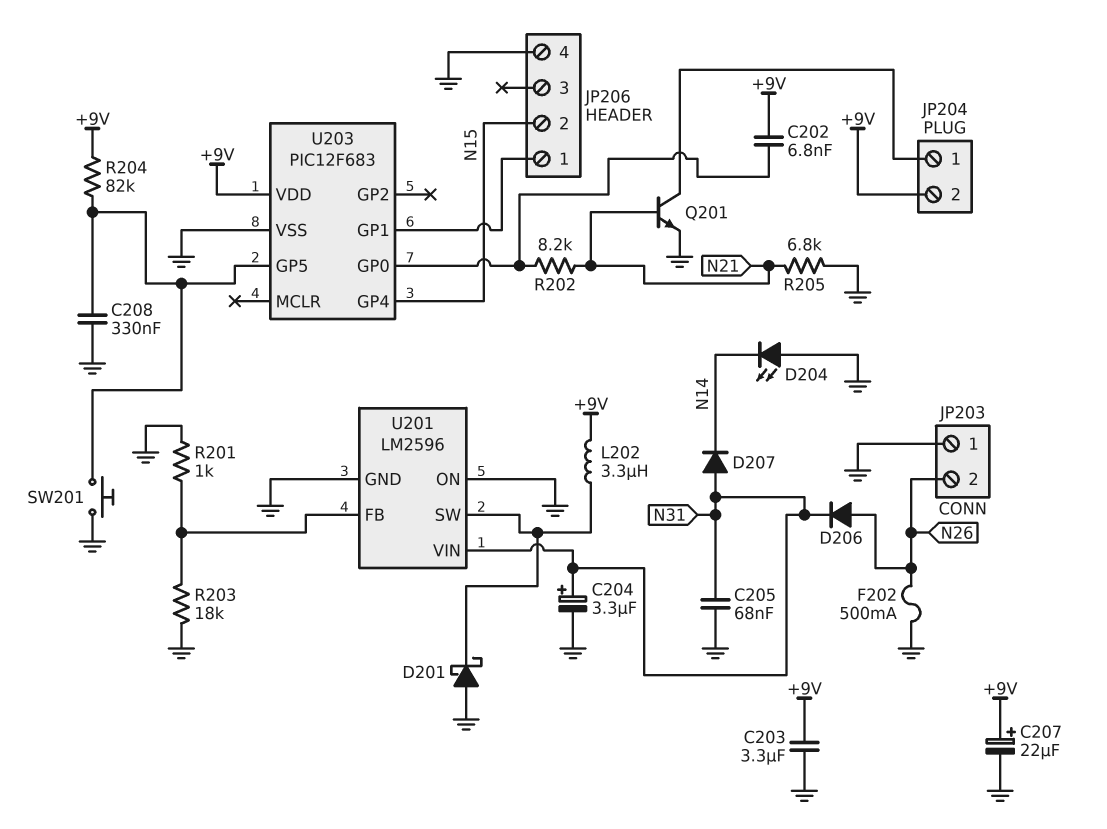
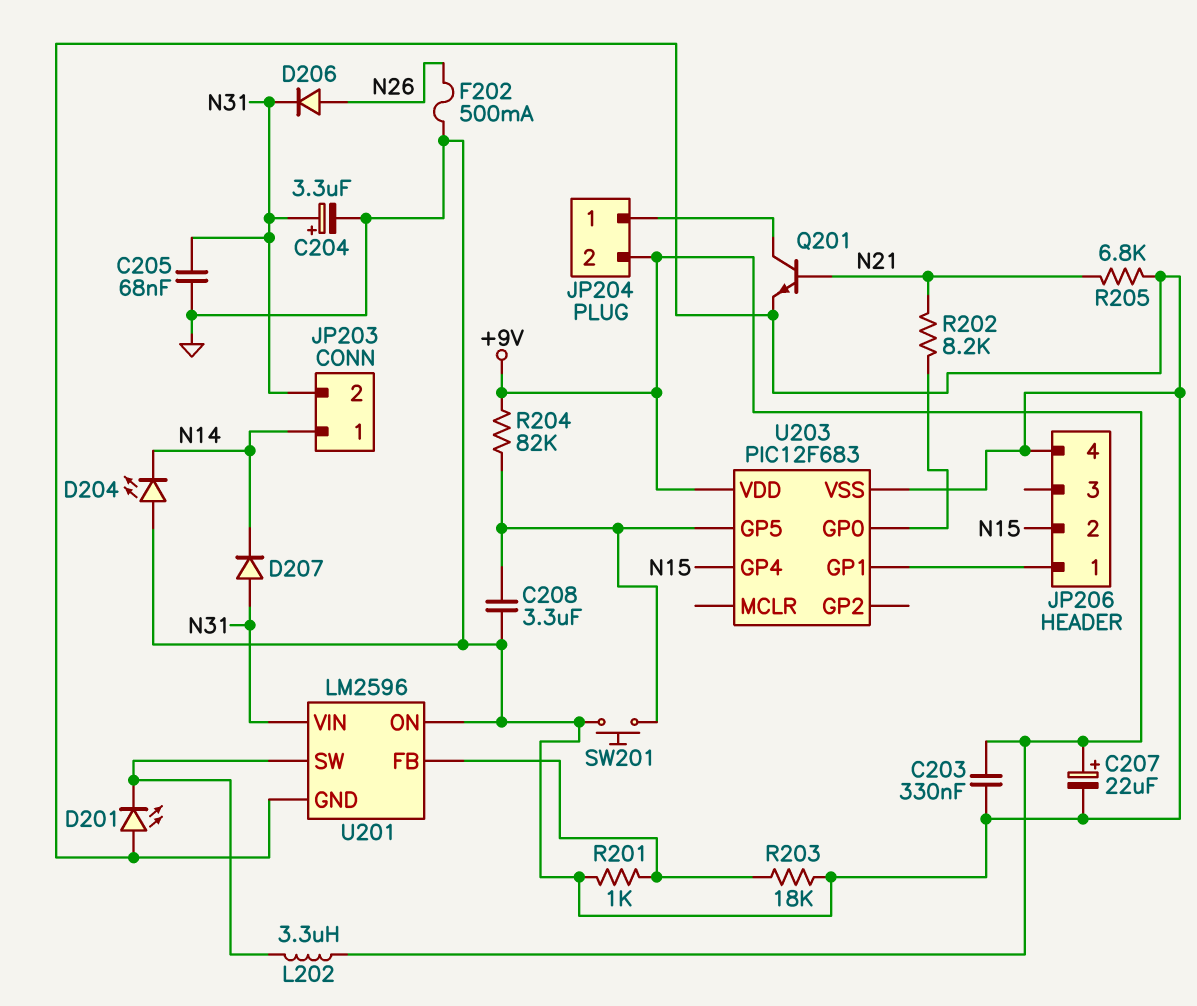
C202: 6.8nF (+9V, U203/GP0) -> none
C203: 3.3uF (+9V, GND) -> 330nF (+9V, GND)
C208: 330nF (GND, U203/GP5) -> 3.3uF (GND, U203/GP5)
D201: schottky (A GND, K U201/SW) -> LED (A GND, K U201/SW)
JP203 pin 1: GND -> N14
JP203 pin 2: N26 -> N31

